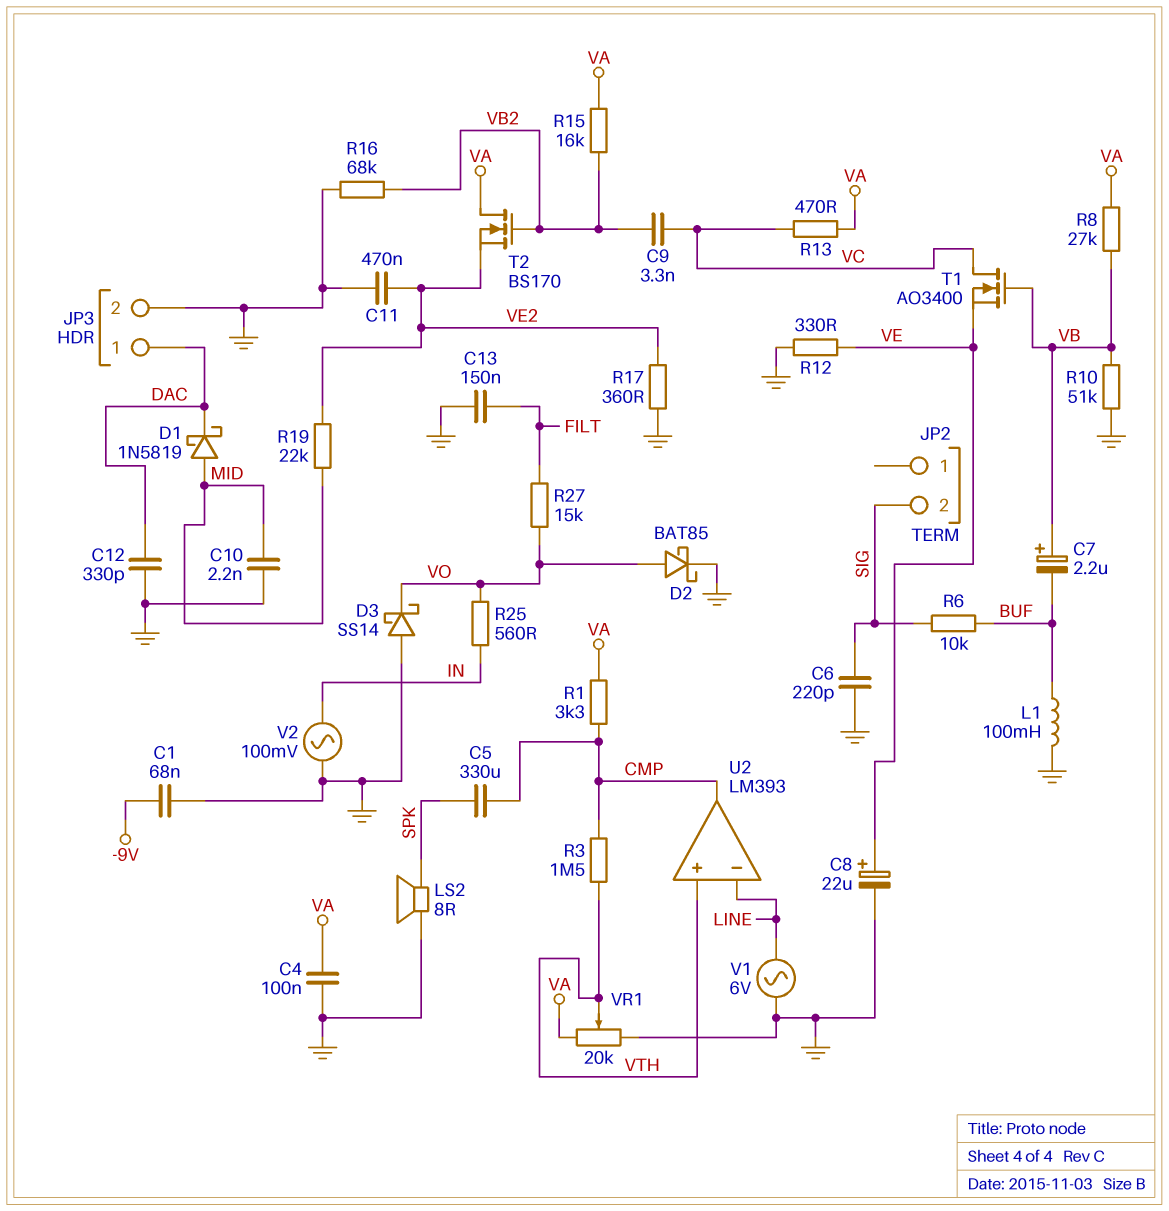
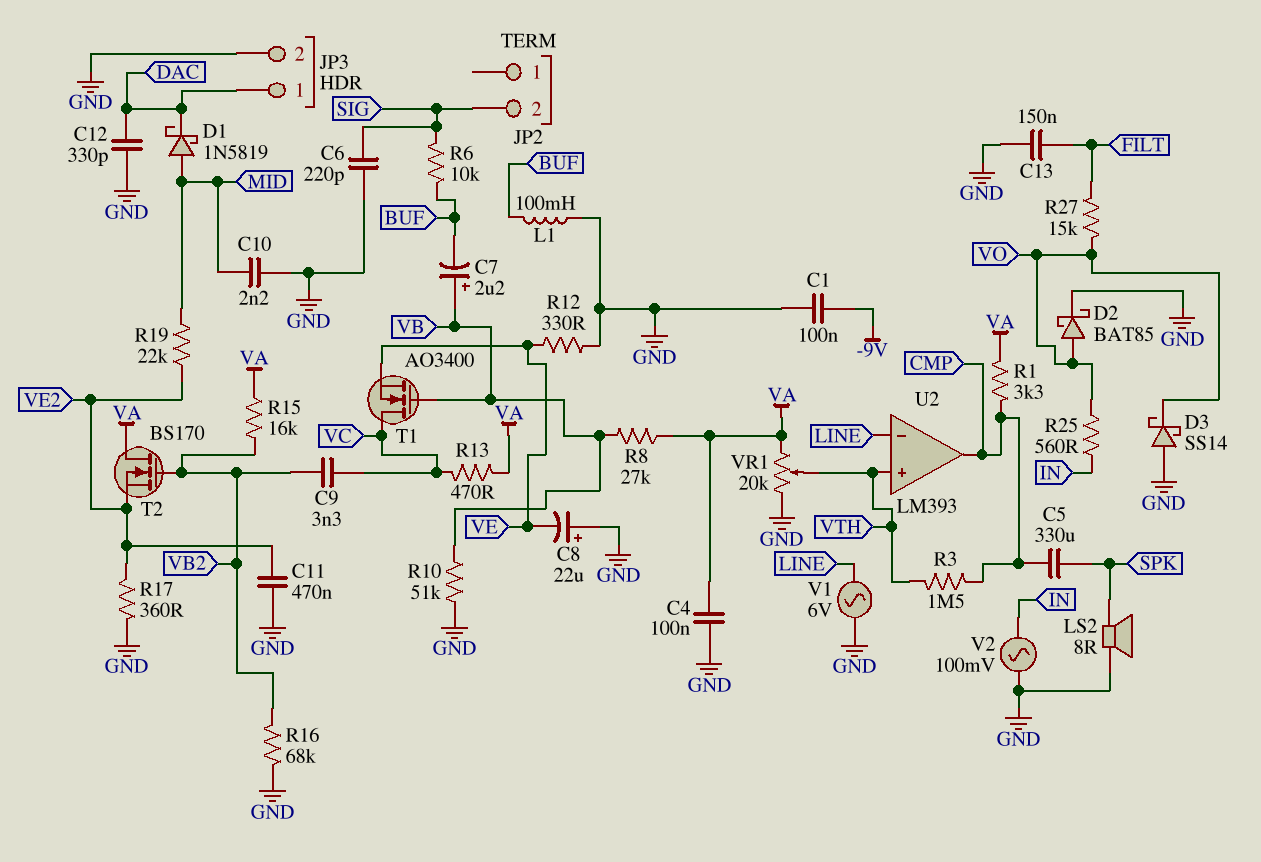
C1: 68nF (-9V, GND) -> 100nF (-9V, GND)
C8: 22uF (plus VE, minus GND) -> 22uF (plus GND, minus VE)

